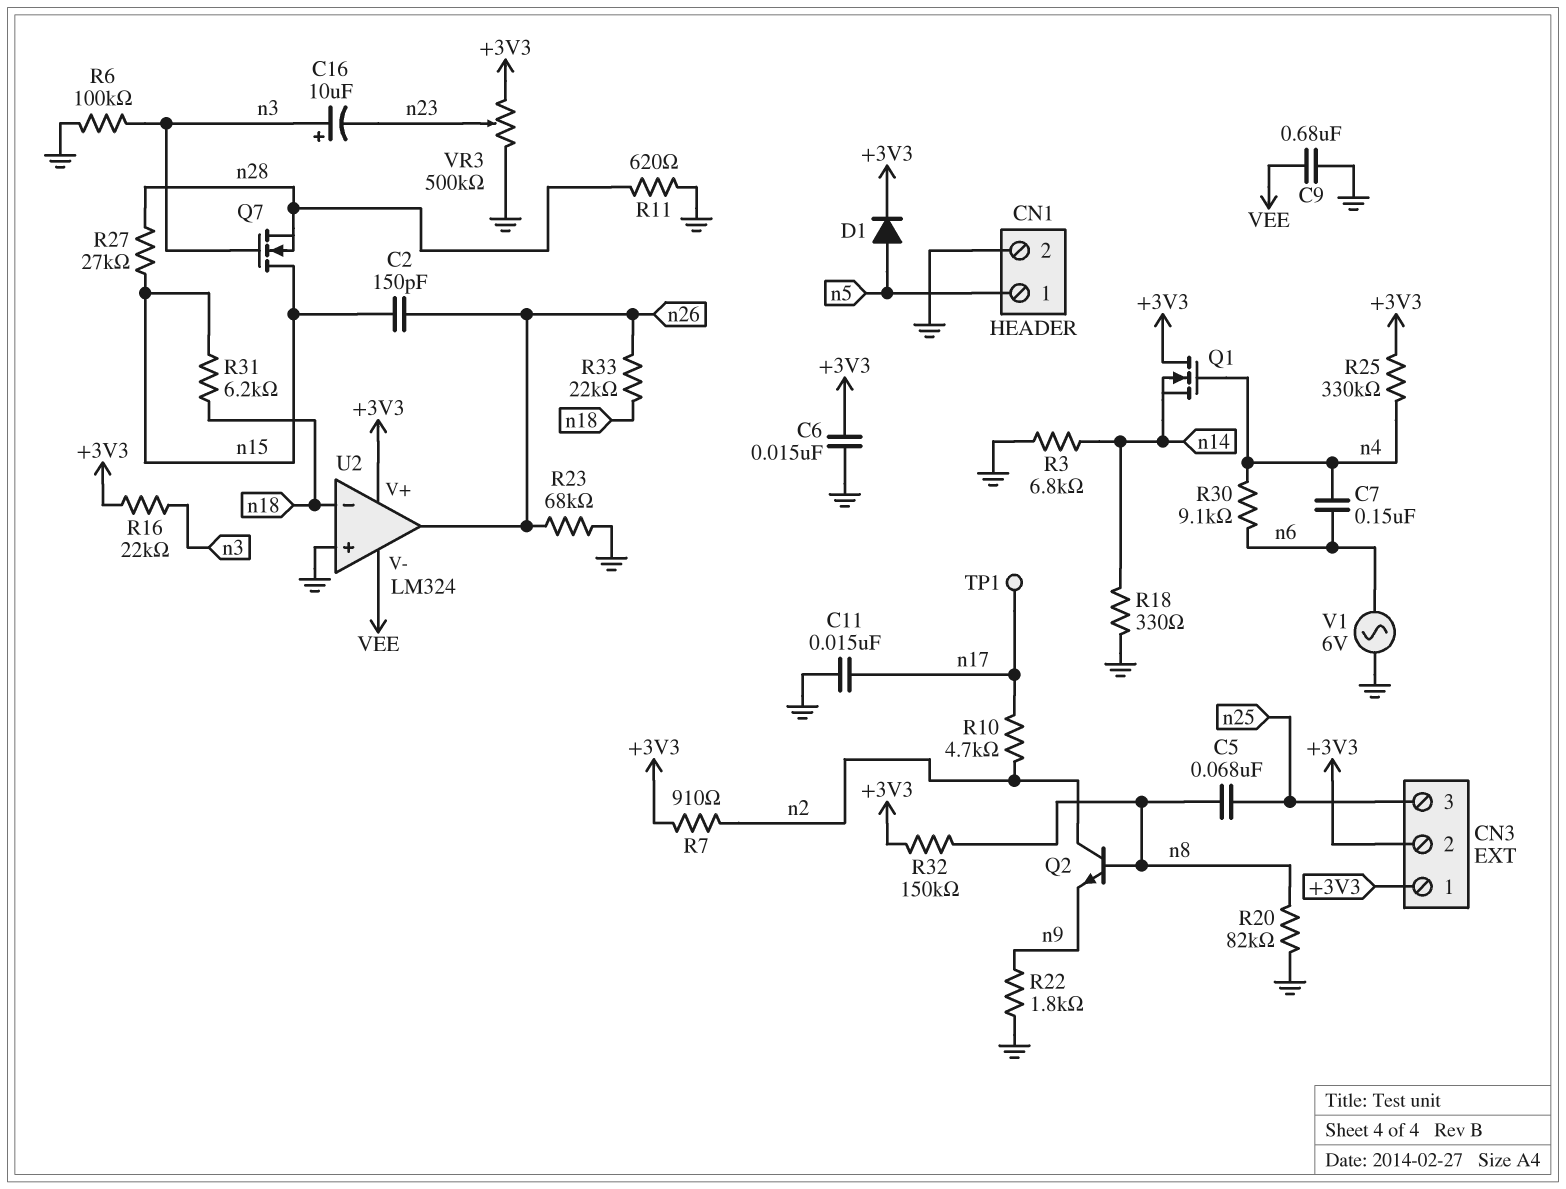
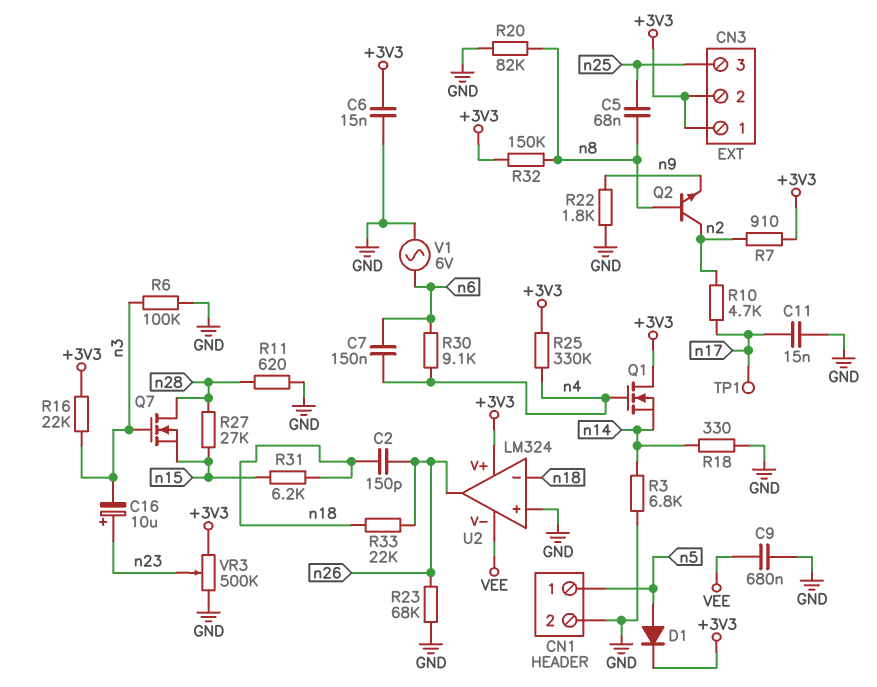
C2: 150pF (n15, n26) -> 150pF (n18, n26)
C16: 10uF (plus n3, minus n23) -> 10uF (plus n23, minus n3)
Q7: NMOS (G n3, D n15, S n28) -> NMOS (G n3, D n28, S n15)

